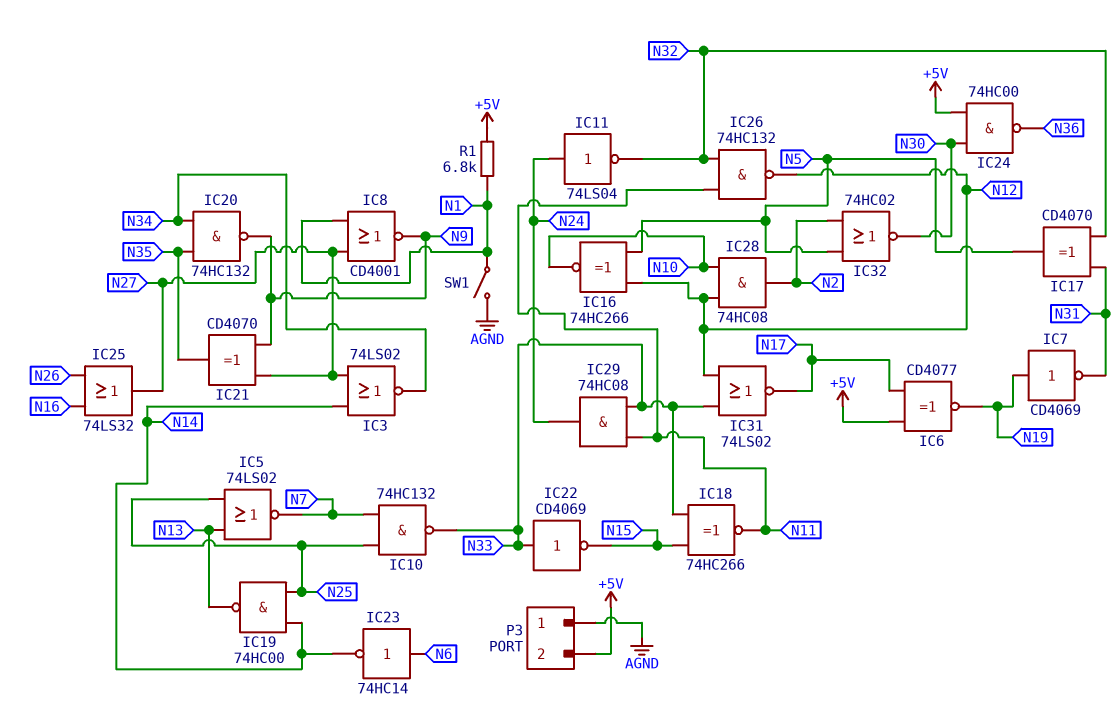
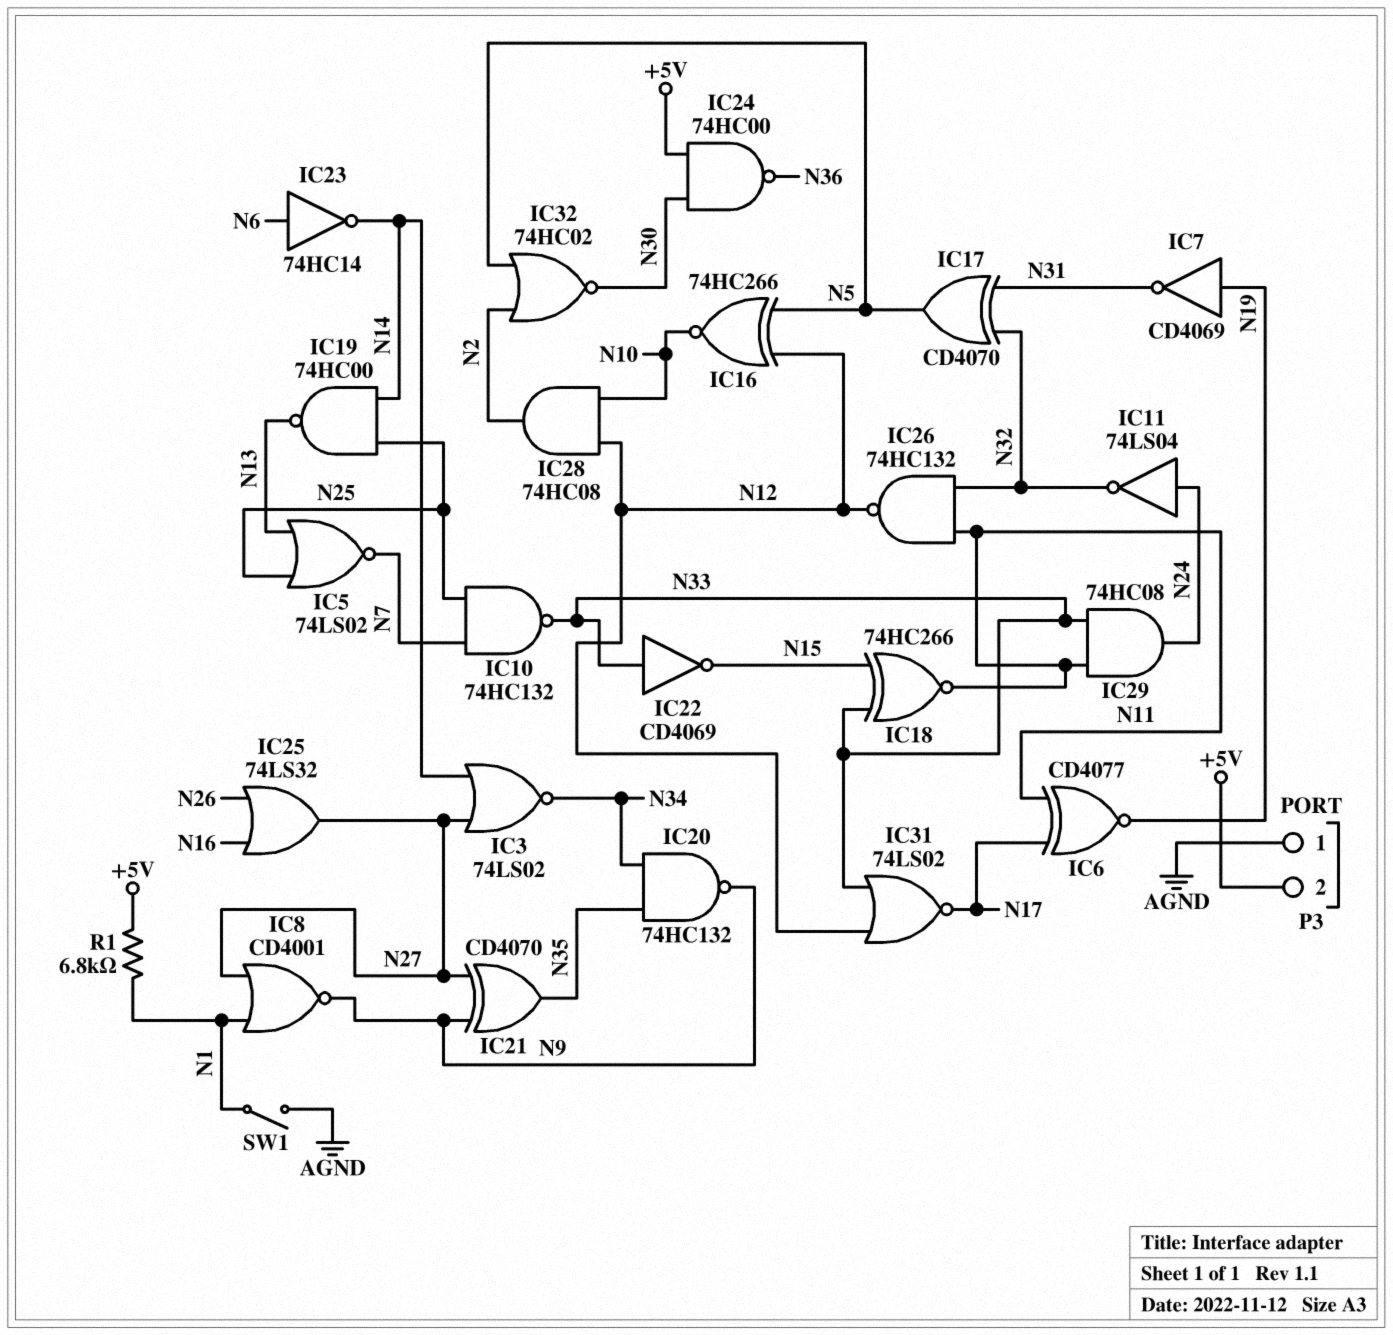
IC6: XNOR CD4077 (in +5V, in N17, out N19) -> XNOR CD4077 (in N11, in N17, out N19)

